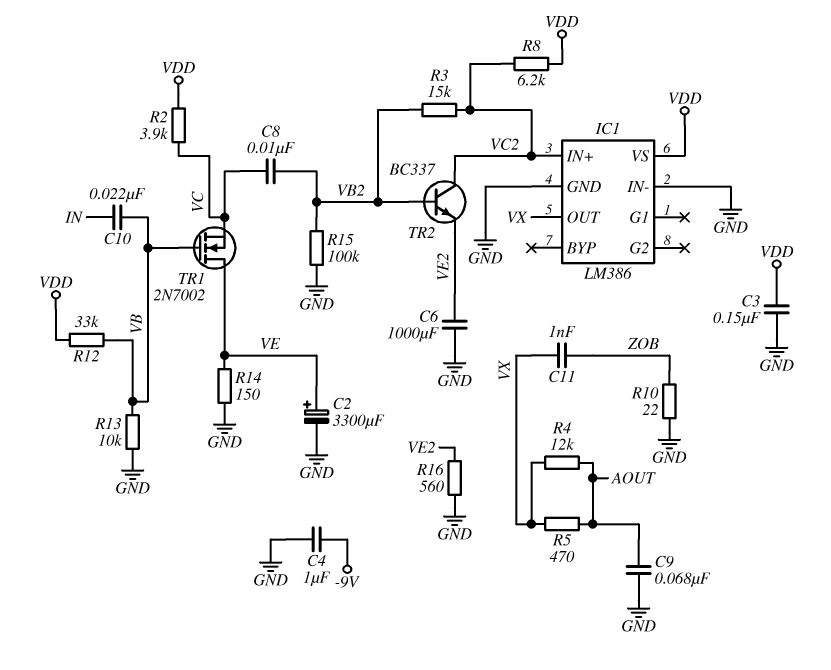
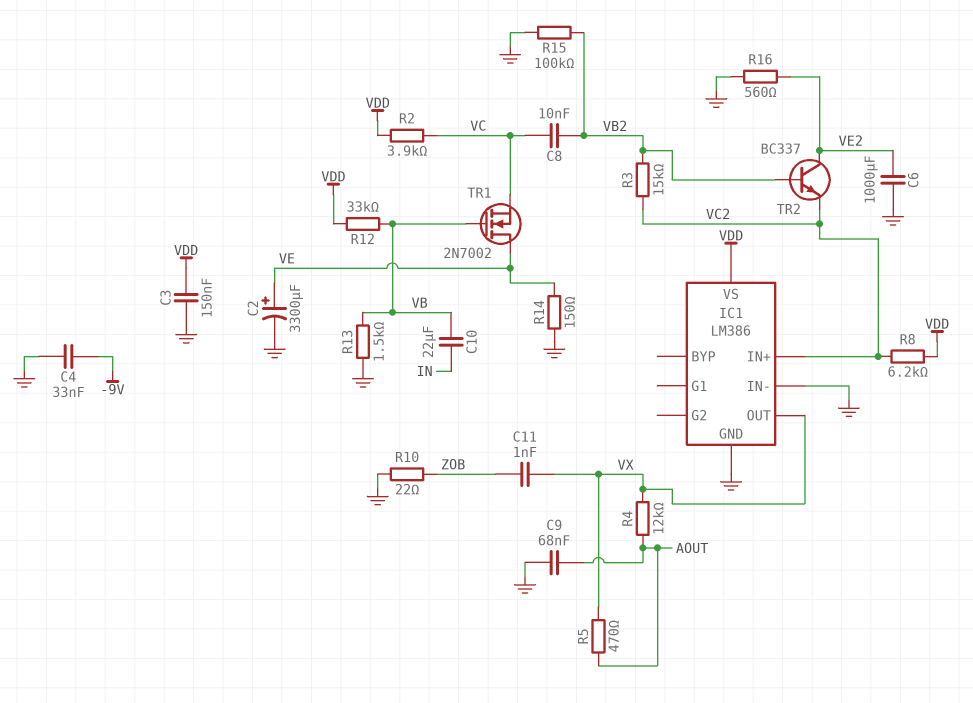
C4: 1uF (-9V, GND) -> 33nF (-9V, GND)
C10: 22nF (IN, VB) -> 22uF (IN, VB)
R13: 10k (GND, VB) -> 1.5k (GND, VB)
TR2: NPN BC337 (B VB2, C VC2, E VE2) -> NPN BC337 (B VB2, C VE2, E VC2)

